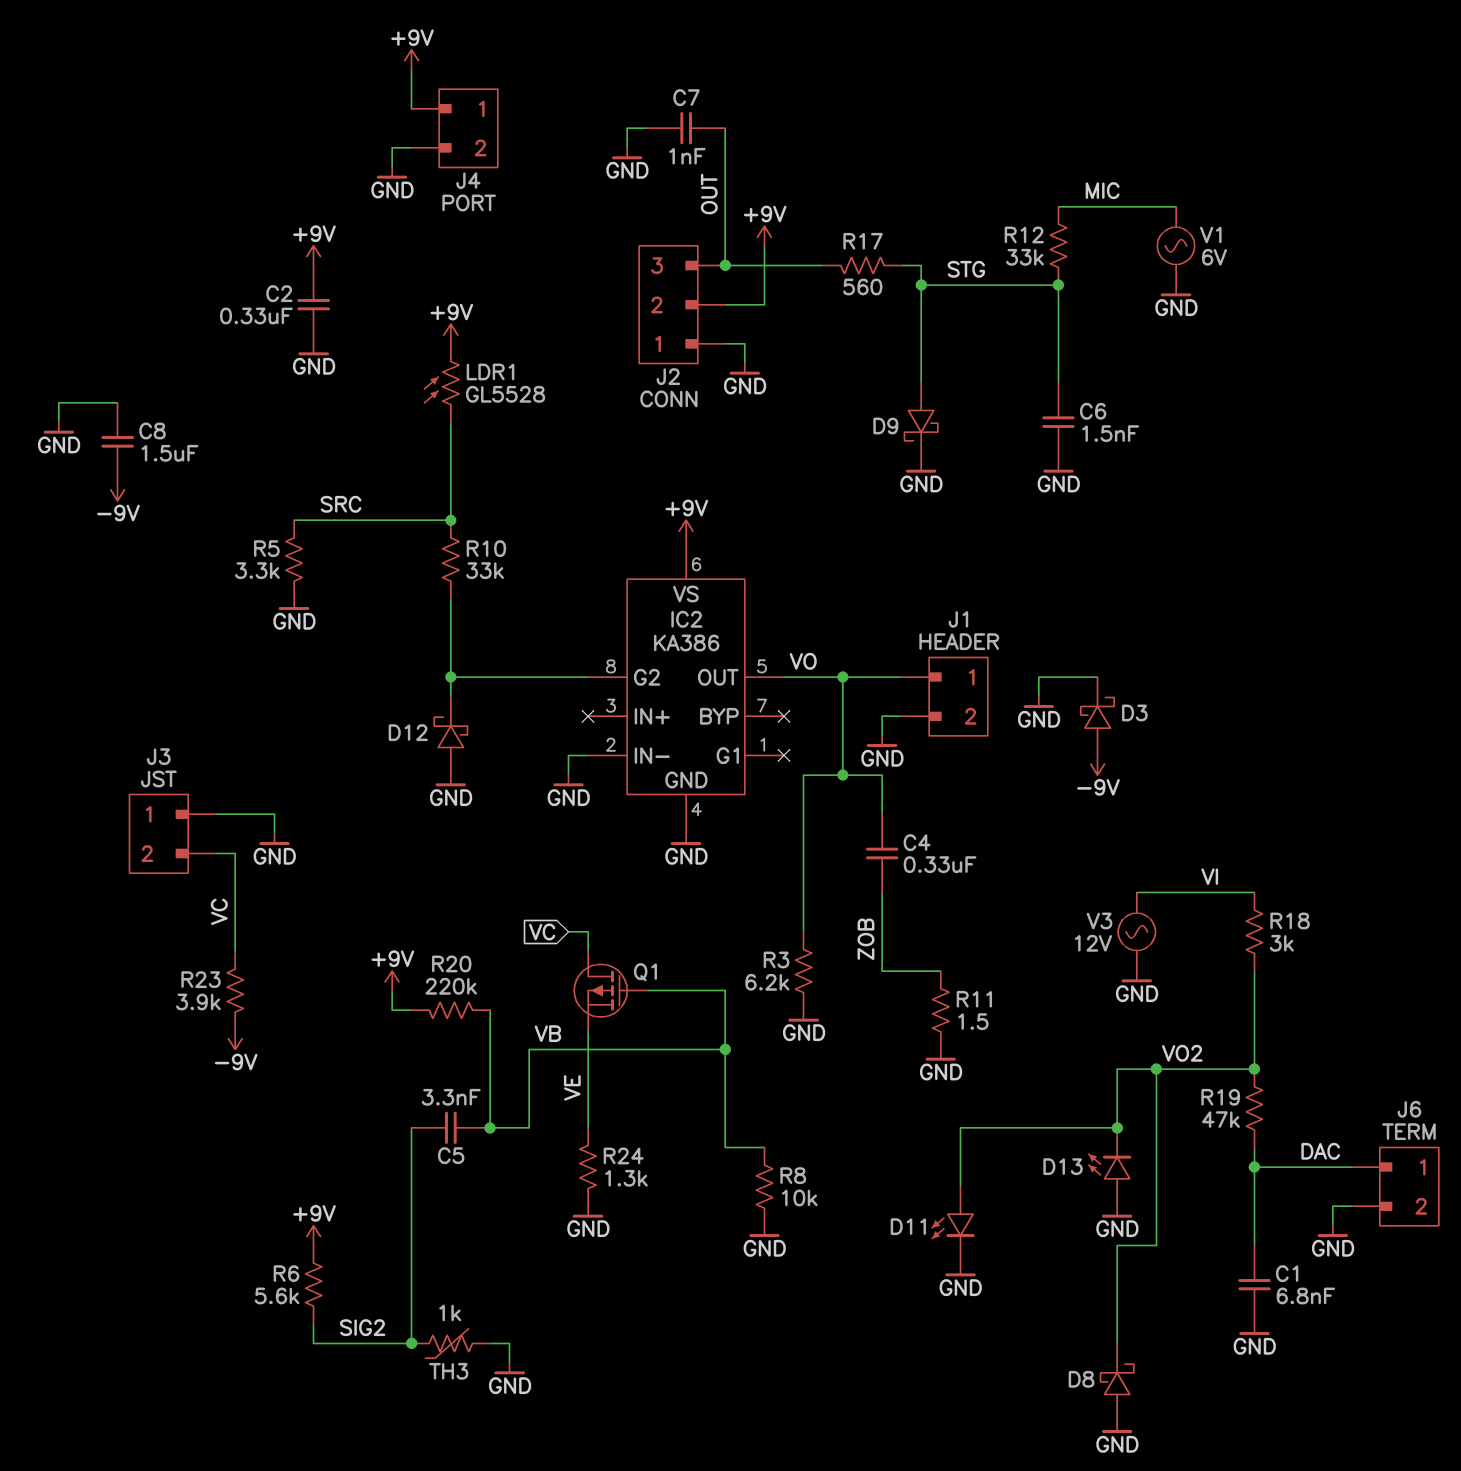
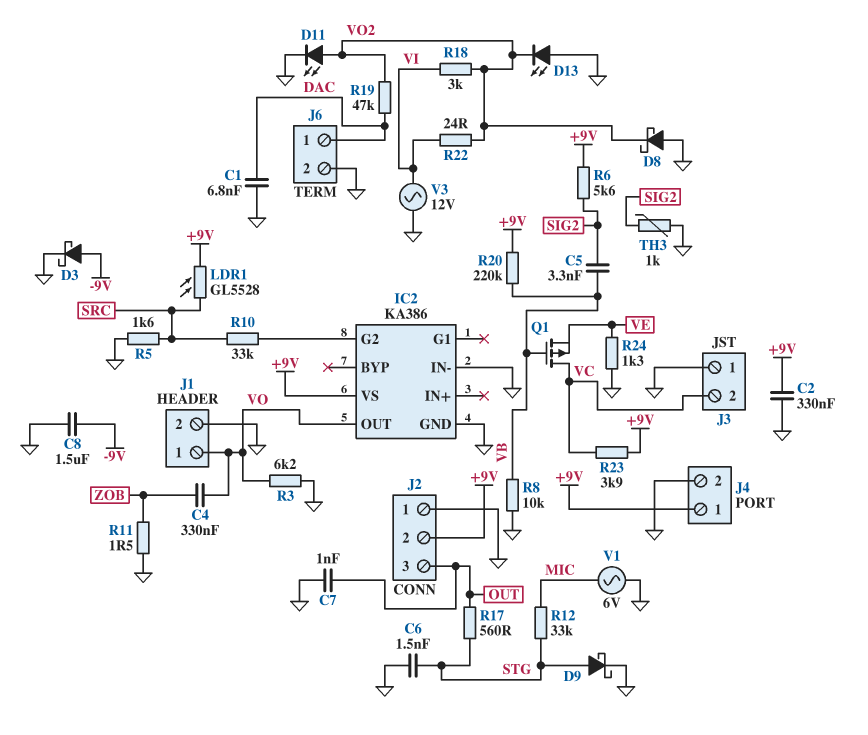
D12: schottky (A GND, K IC2/G2) -> none
R5: 3.3k (GND, SRC) -> 1.6k (GND, SRC)
R22: none -> 24 (VI, VO2)
R23: 3.9k (-9V, VC) -> 3.9k (+9V, VC)

